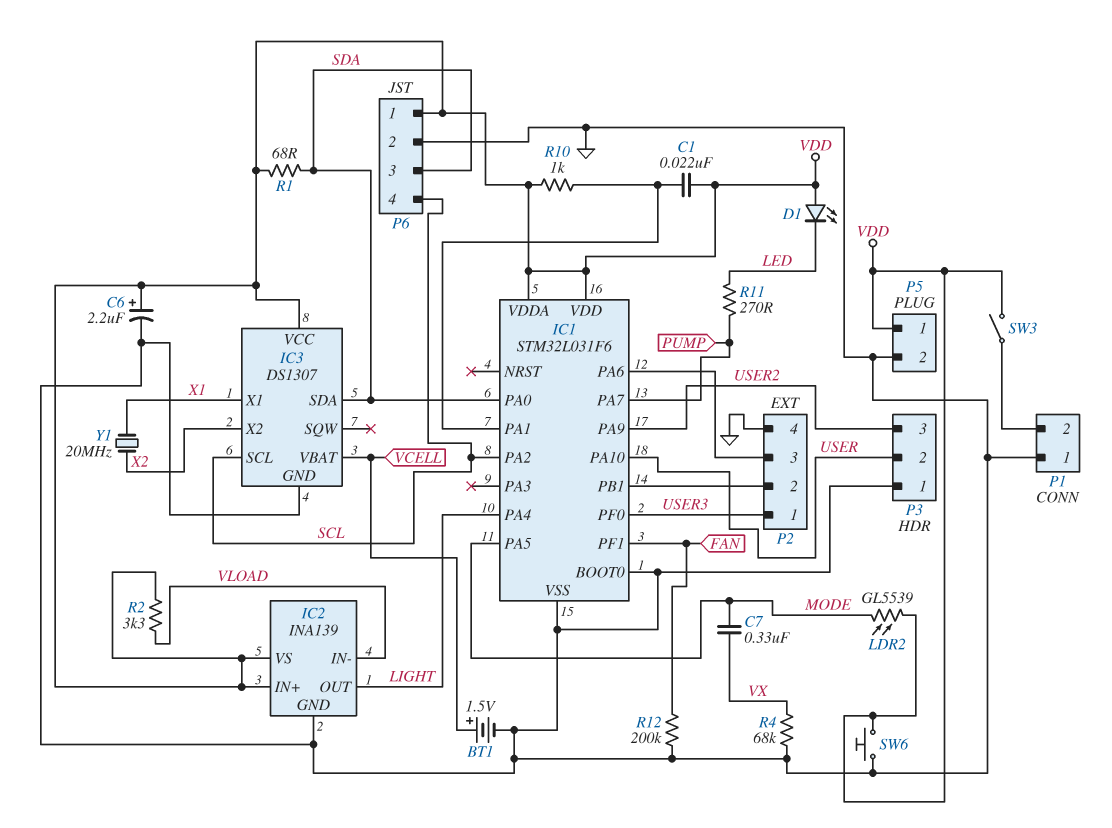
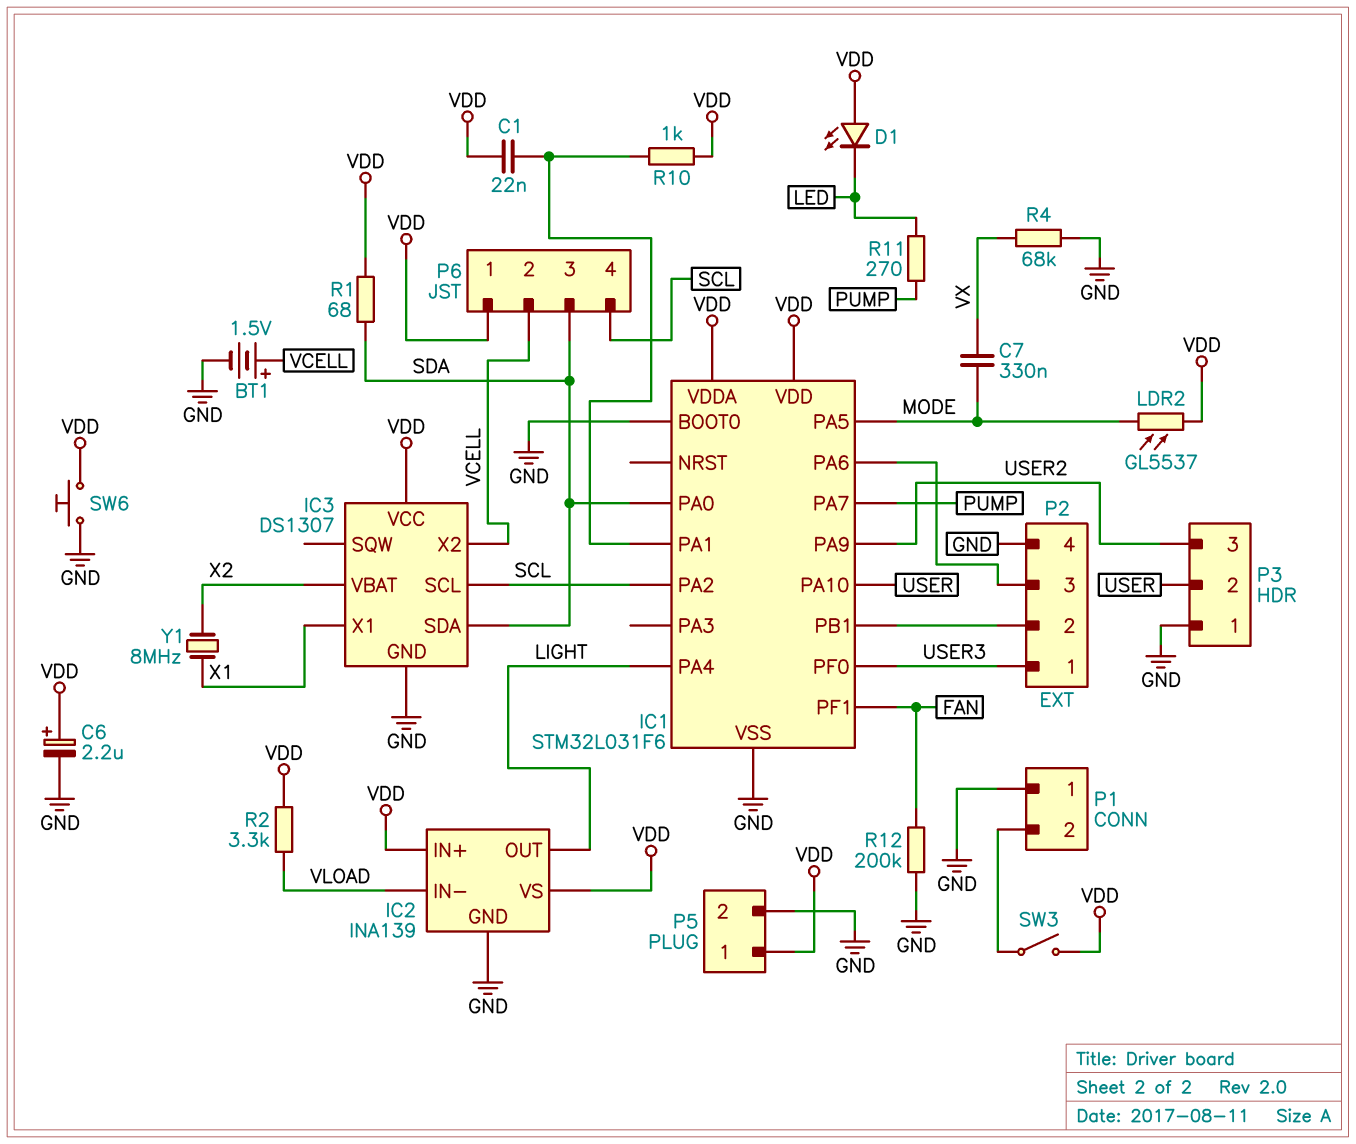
IC3 pin VBAT: VCELL -> X2
IC3 pin X2: X2 -> VCELL
LDR2: GL5539 (MODE, VDD) -> GL5537 (MODE, VDD)
P6 pin 2: GND -> VCELL
Y1: 20MHz (X1, X2) -> 8MHz (X1, X2)

